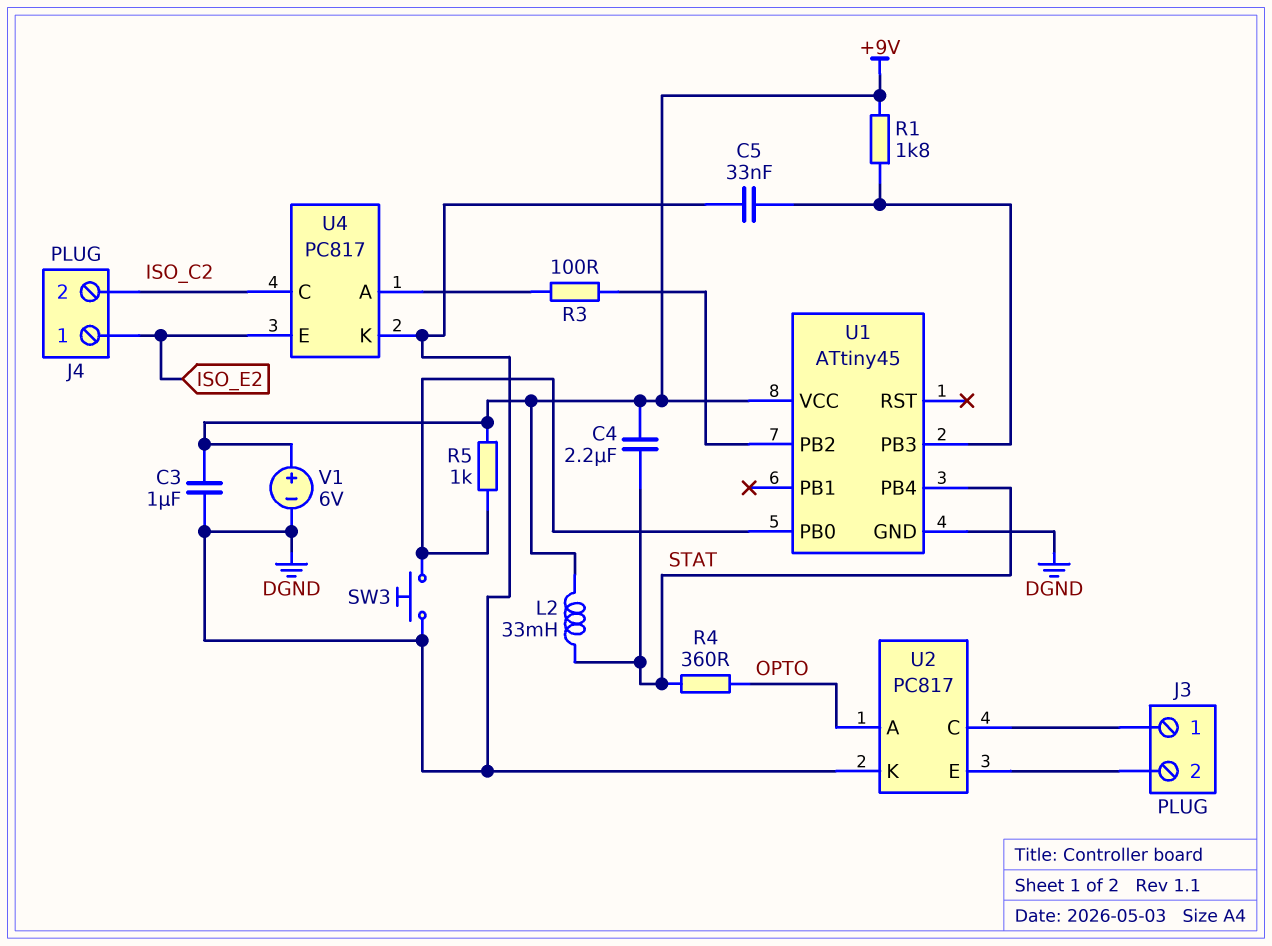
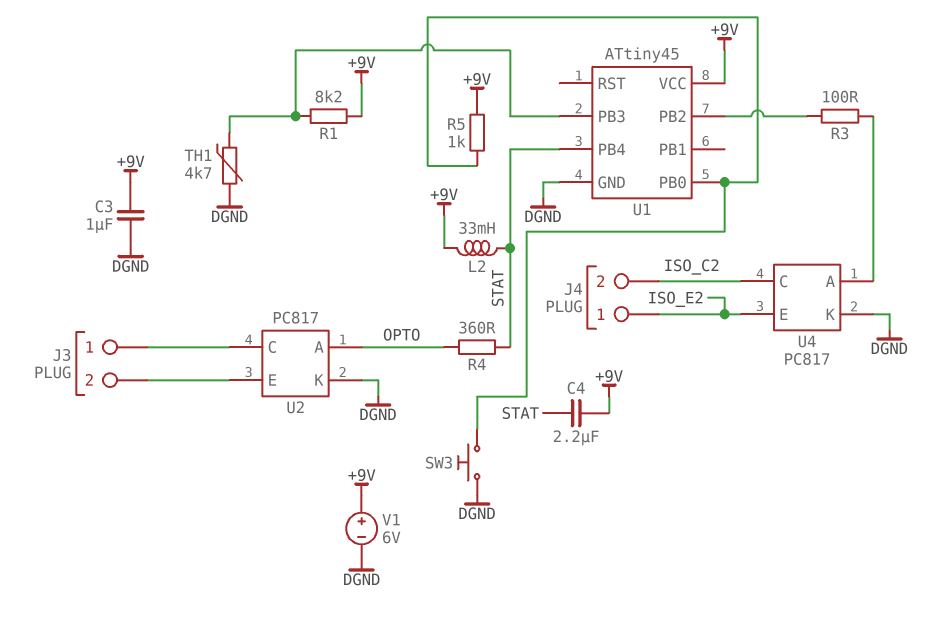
C5: 33nF (DGND, U1/PB3) -> none
R1: 1.8k (+9V, U1/PB3) -> 8.2k (+9V, U1/PB3)
TH1: none -> 4.7k (DGND, U1/PB3)

